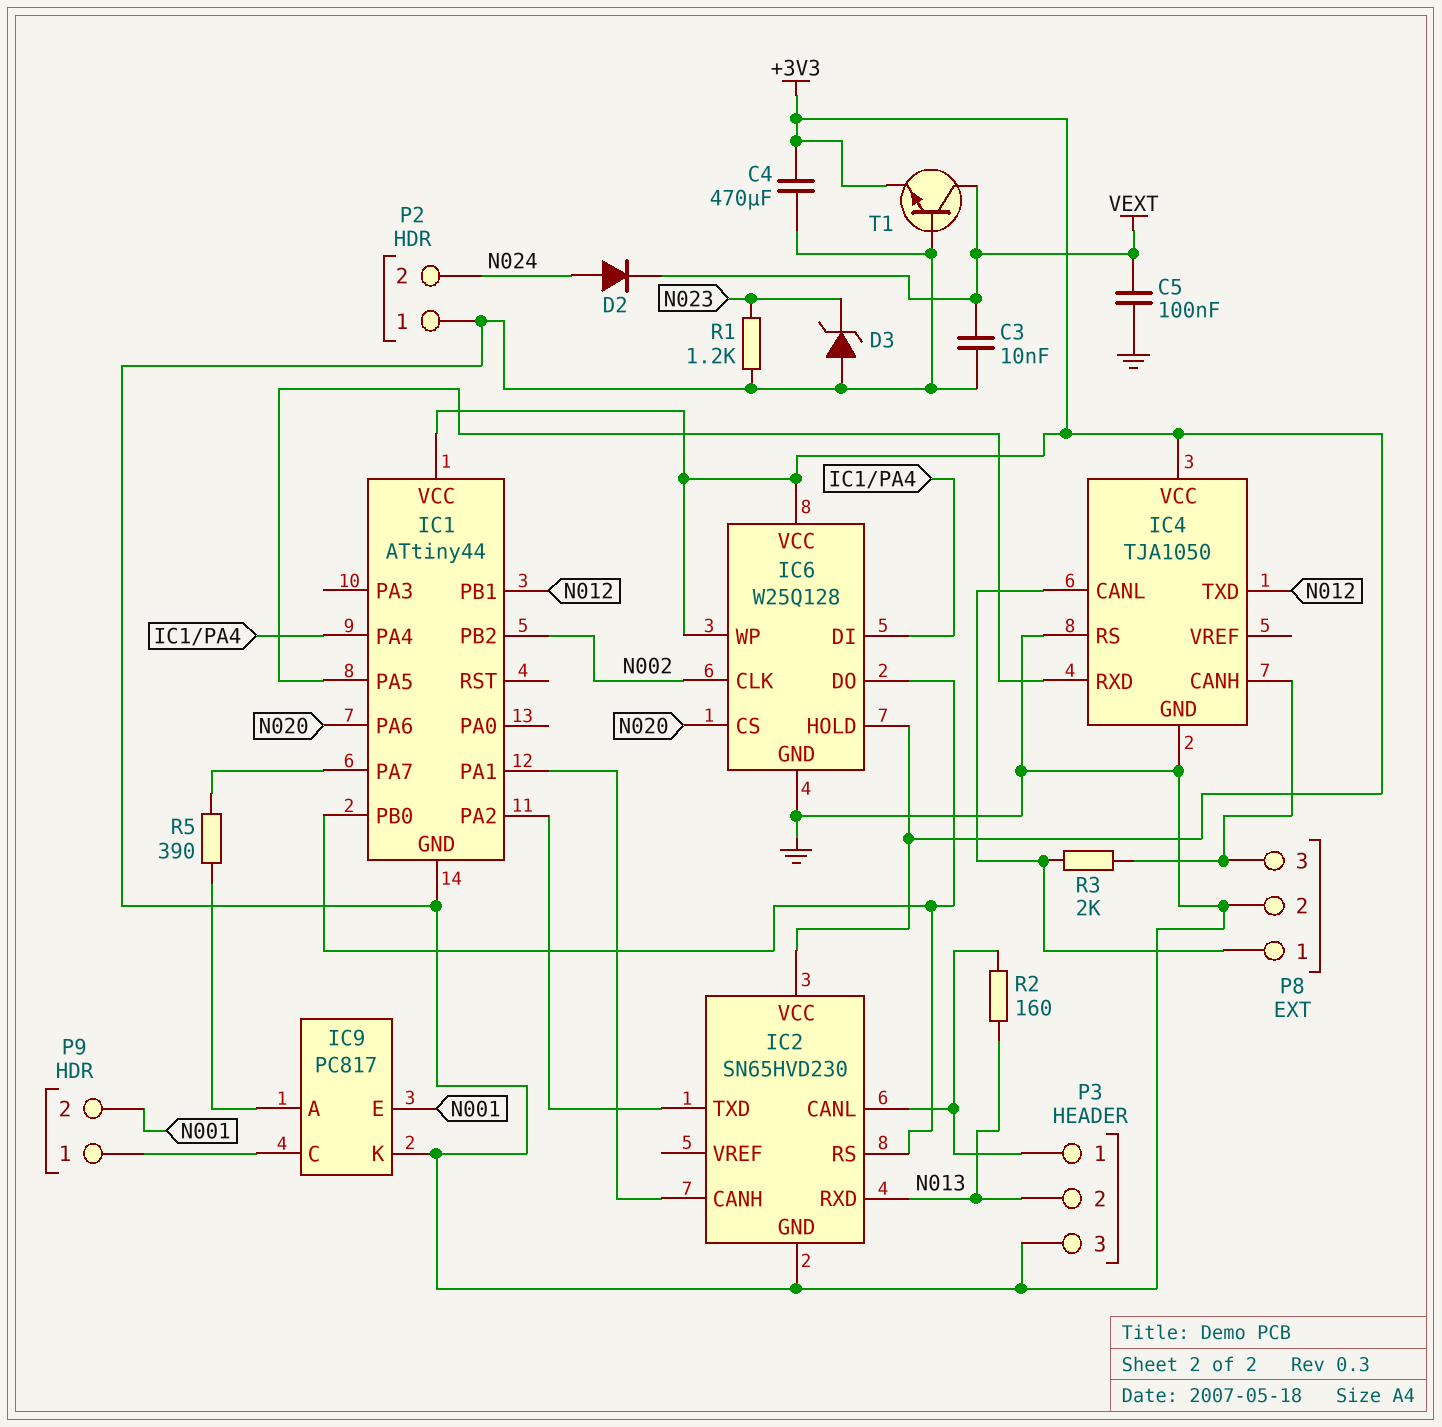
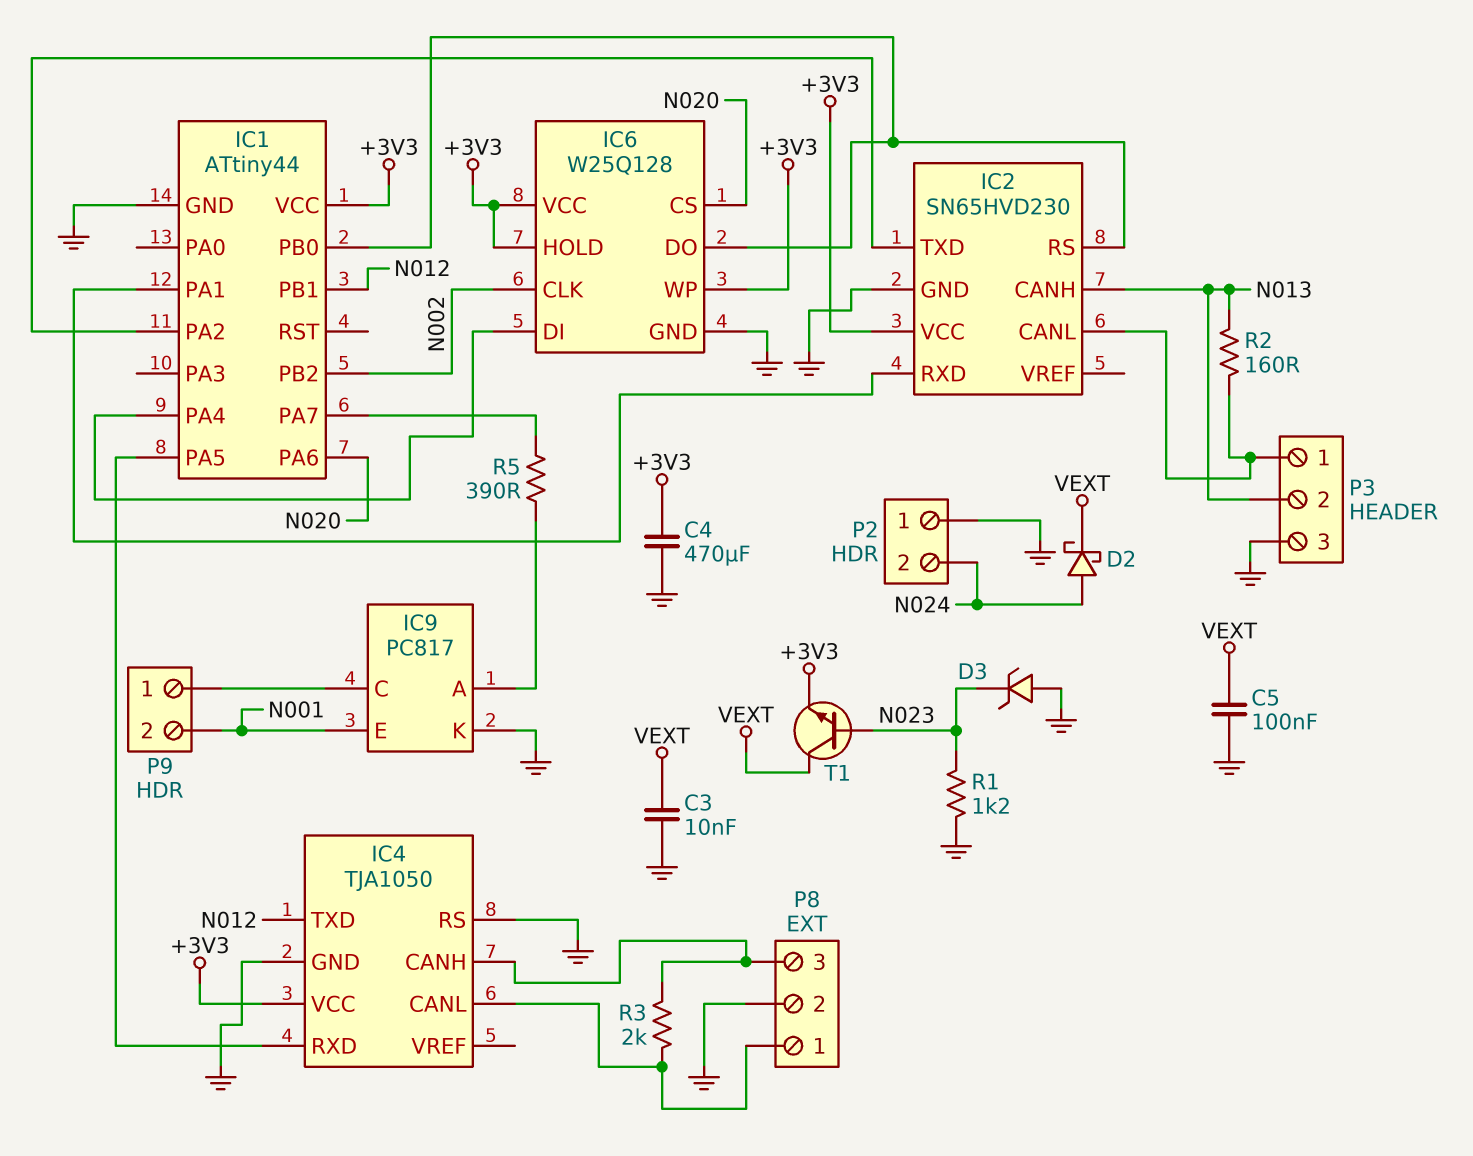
D2: diode (A N024, K VEXT) -> schottky (A N024, K VEXT)
IC2 pin CANH: IC1/PA1 -> N013
IC2 pin RXD: N013 -> IC1/PA1
T1: NPN (B GND, C VEXT, E +3V3) -> NPN (B N023, C VEXT, E +3V3)

